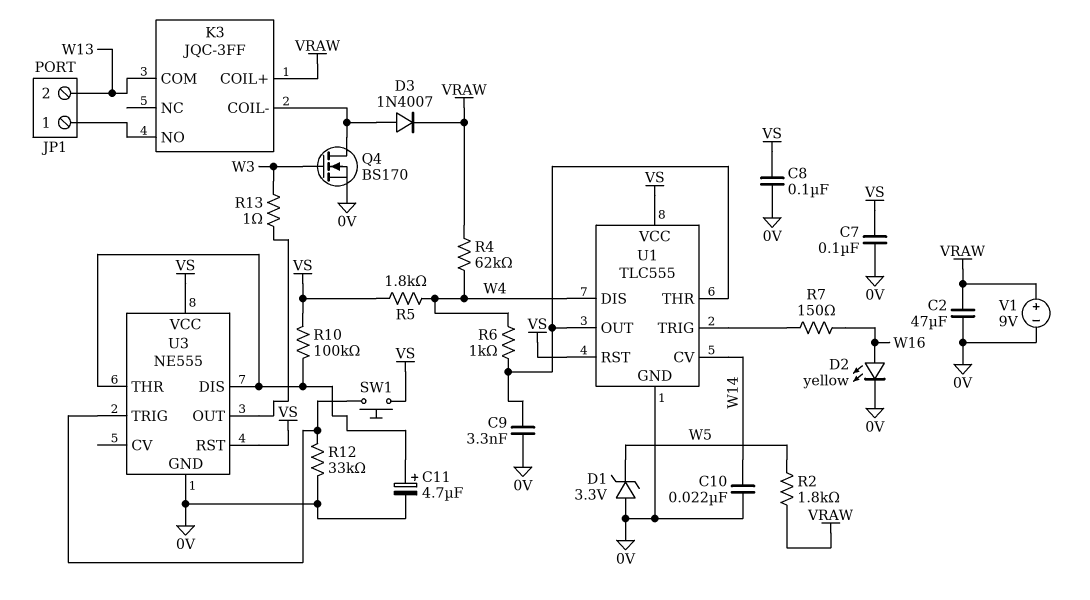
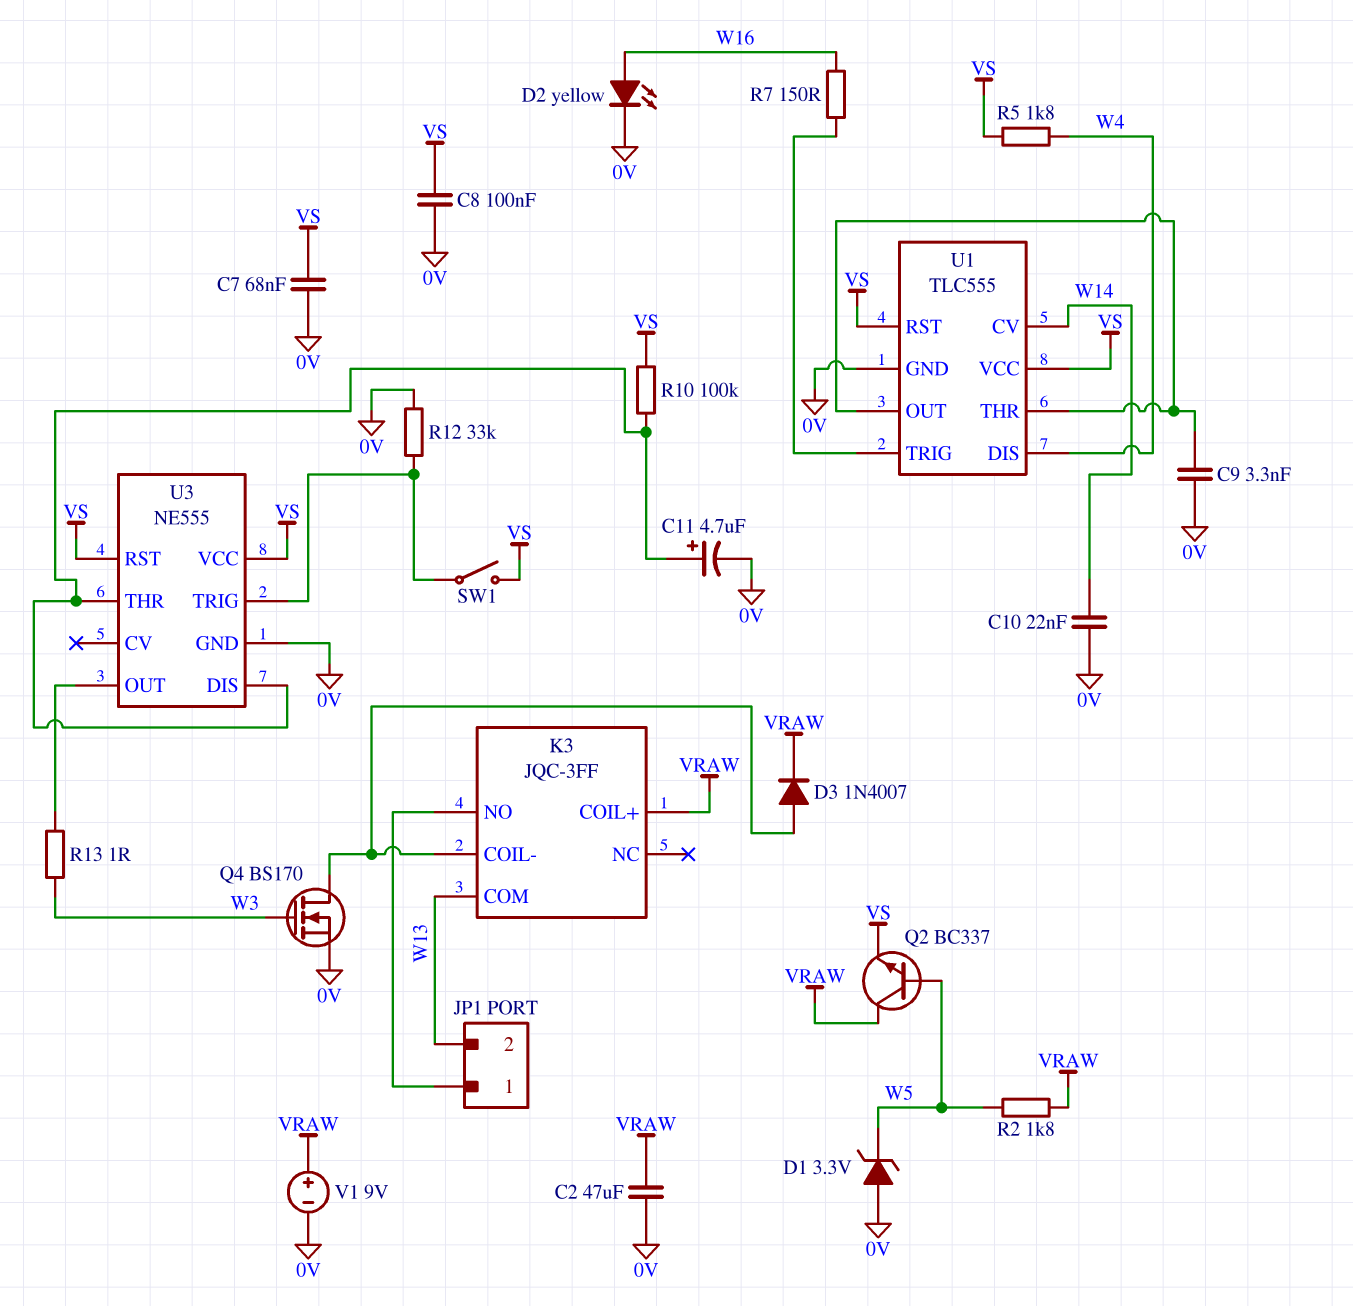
C7: 100nF (0V, VS) -> 68nF (0V, VS)
Q2: none -> NPN BC337 (B W5, C VRAW, E VS)
R4: 62k (VRAW, W4) -> none
R6: 1k (U1/OUT, W4) -> none
SW1: button (U3/TRIG, VS) -> switch (U3/TRIG, VS)

